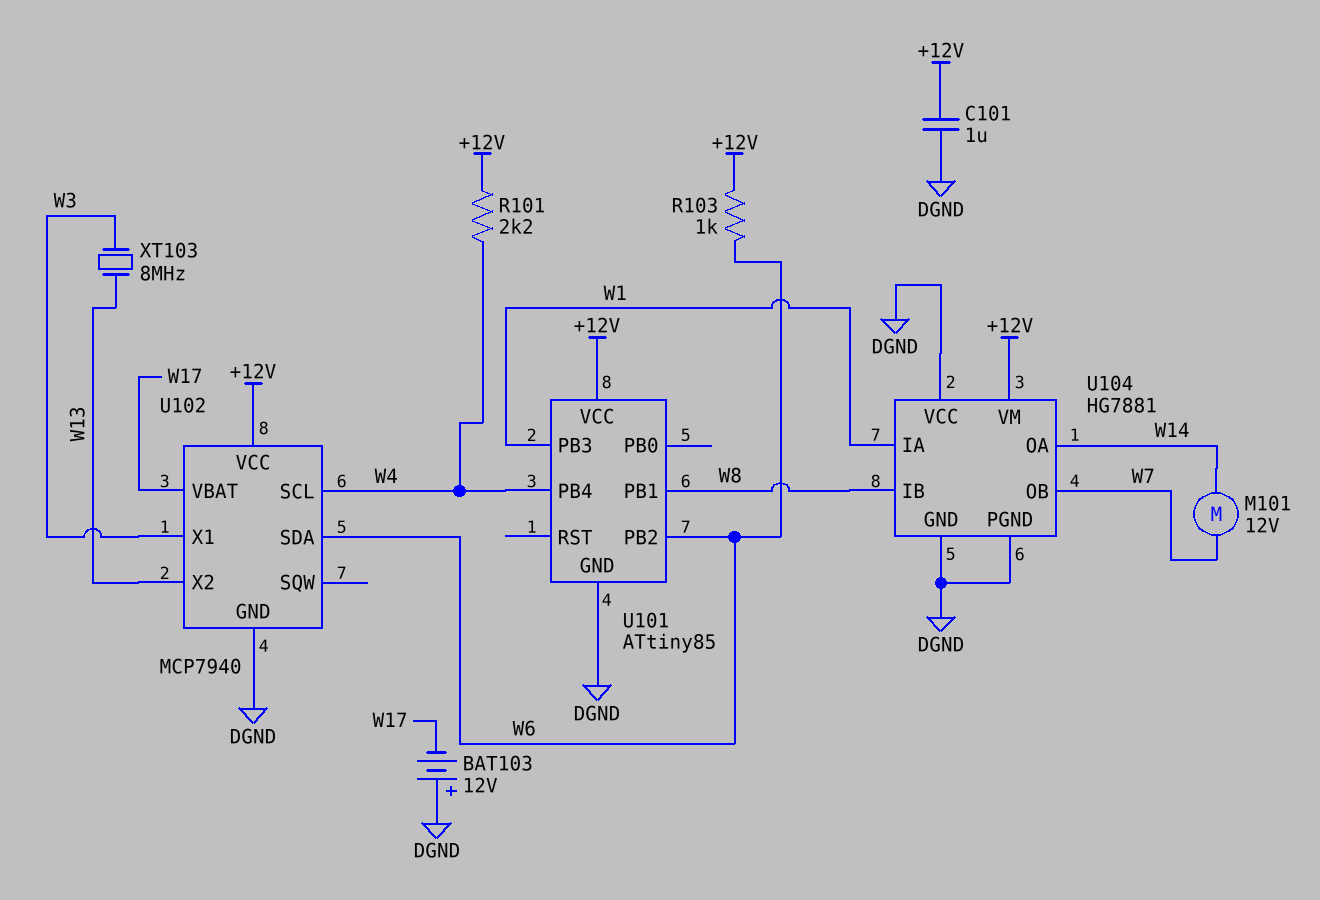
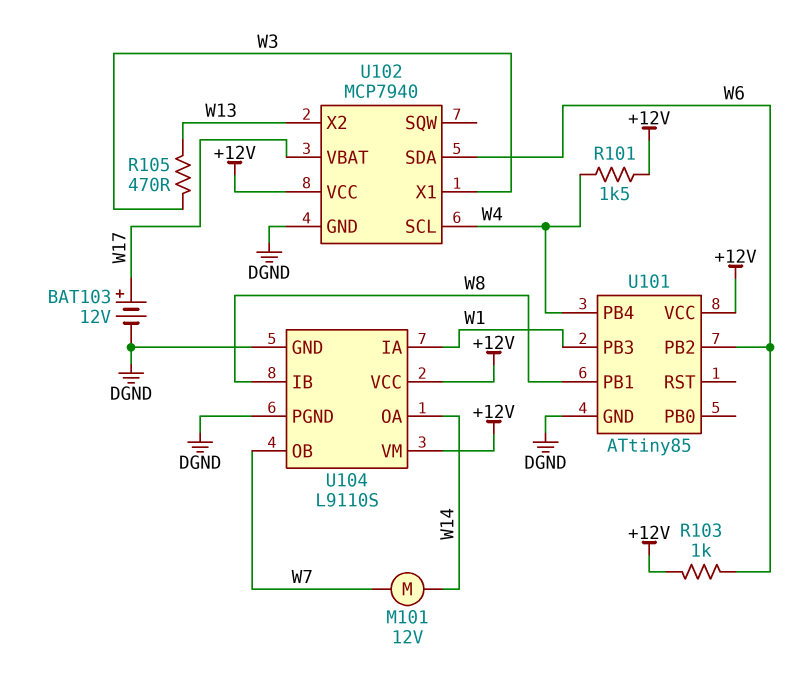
BAT103: 12V (plus DGND, minus W17) -> 12V (plus W17, minus DGND)
C101: 1uF (+12V, DGND) -> none
R101: 2.2k (+12V, W4) -> 1.5k (+12V, W4)
R105: none -> 470 (W3, W13)
U104: HG7881 -> L9110S
U104 pin VCC: DGND -> +12V
XT103: 8MHz (W3, W13) -> none

